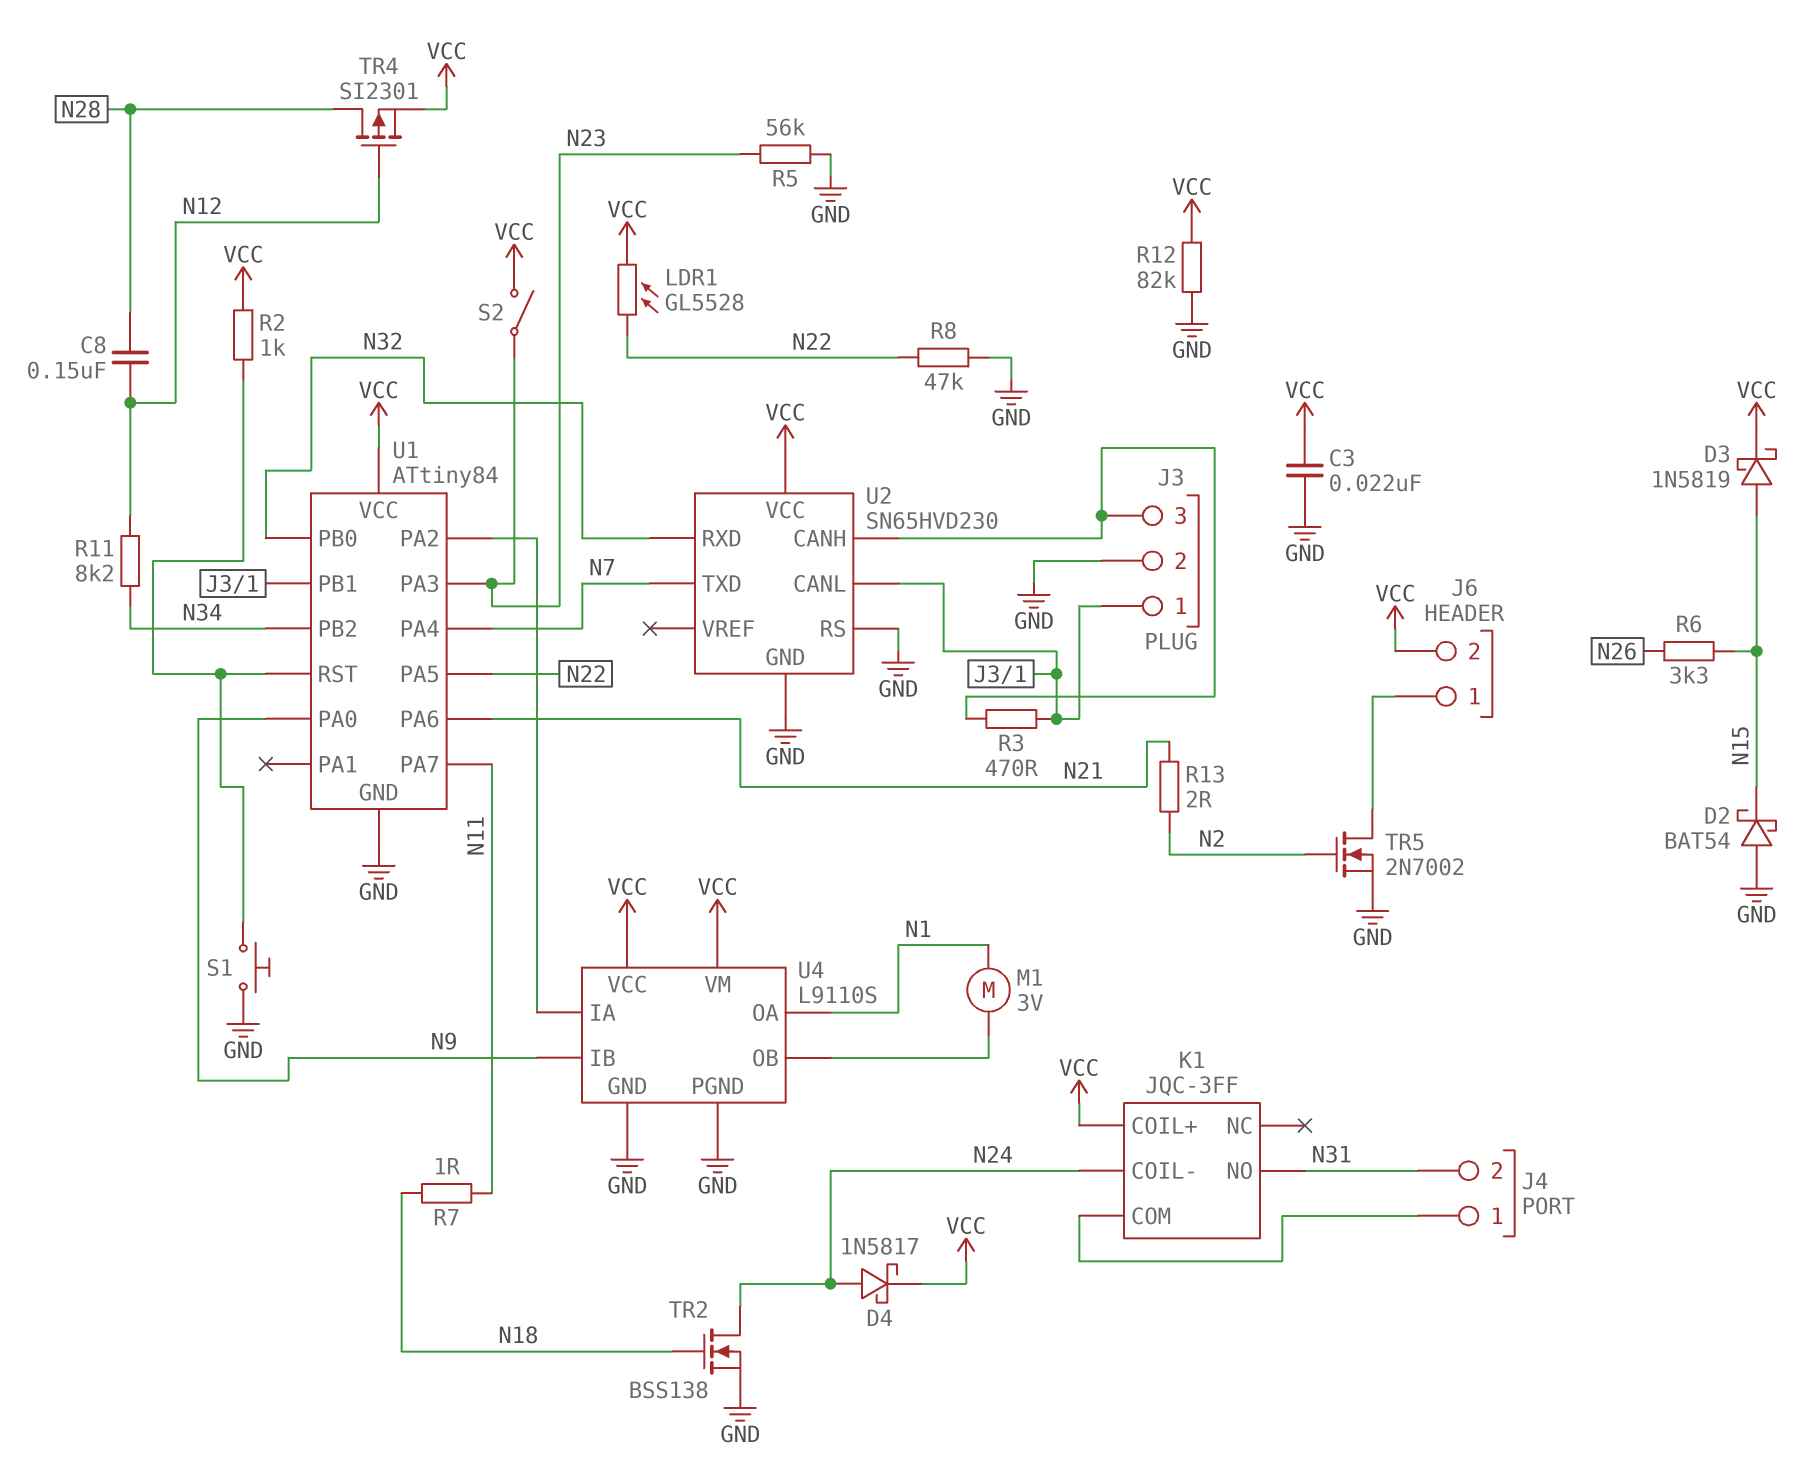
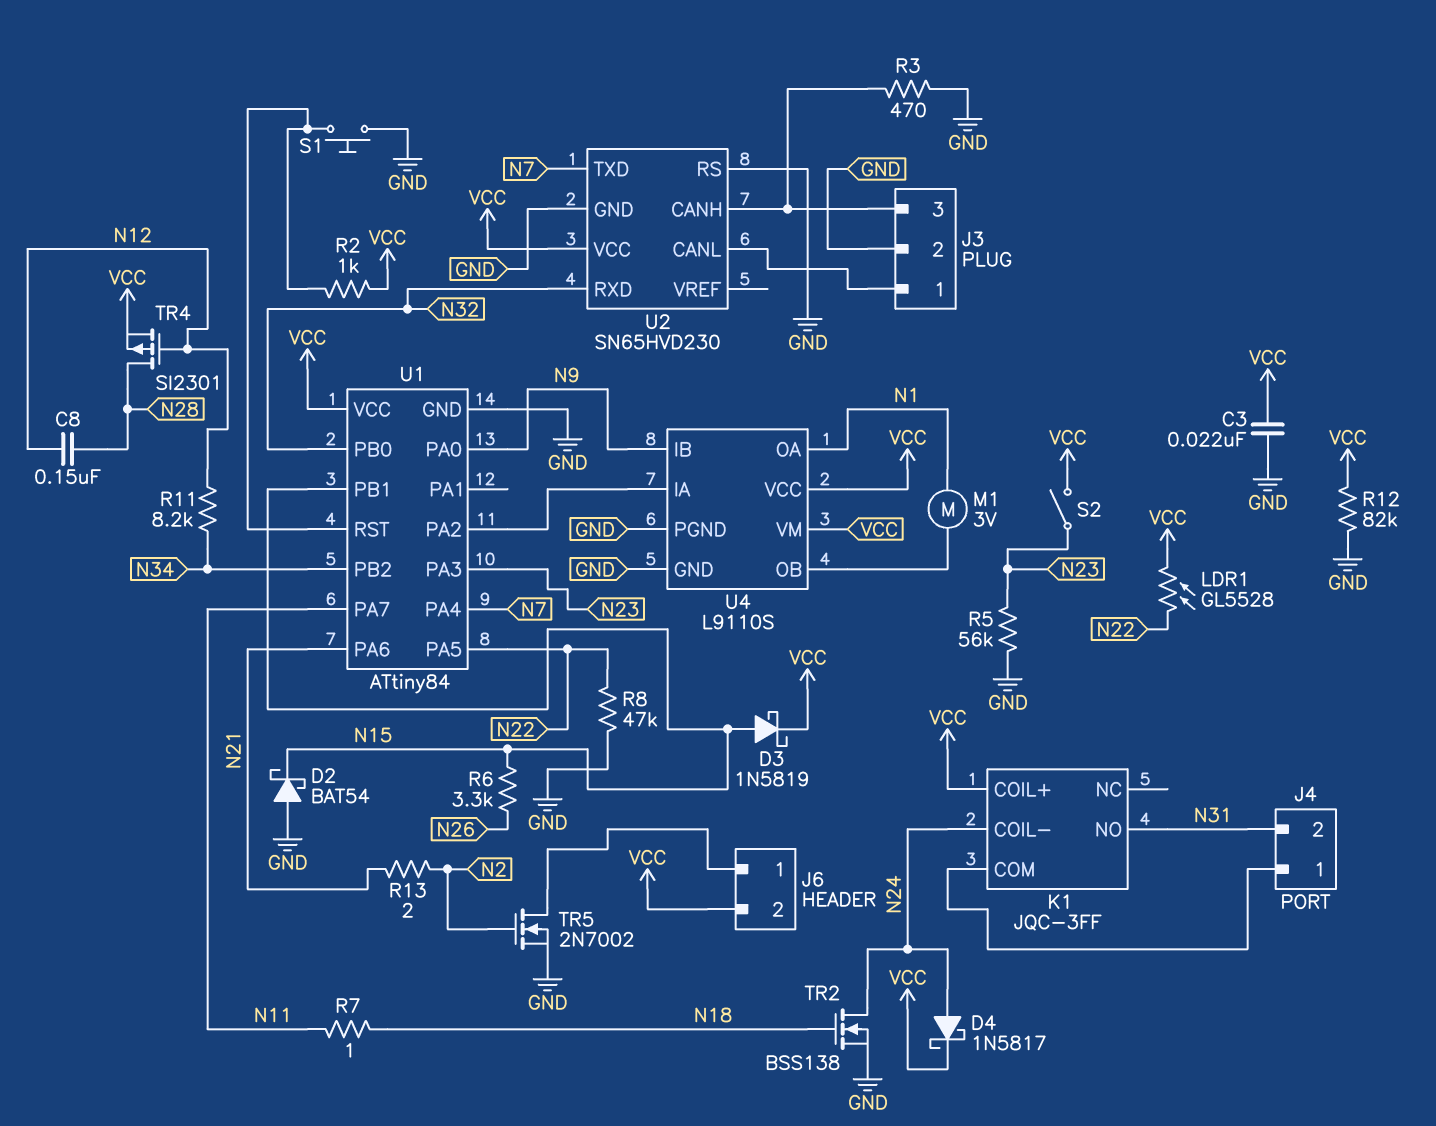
R3: 470 (J3/1, J3/3) -> 470 (GND, J3/3)
U1 pin PB1: J3/1 -> N15

